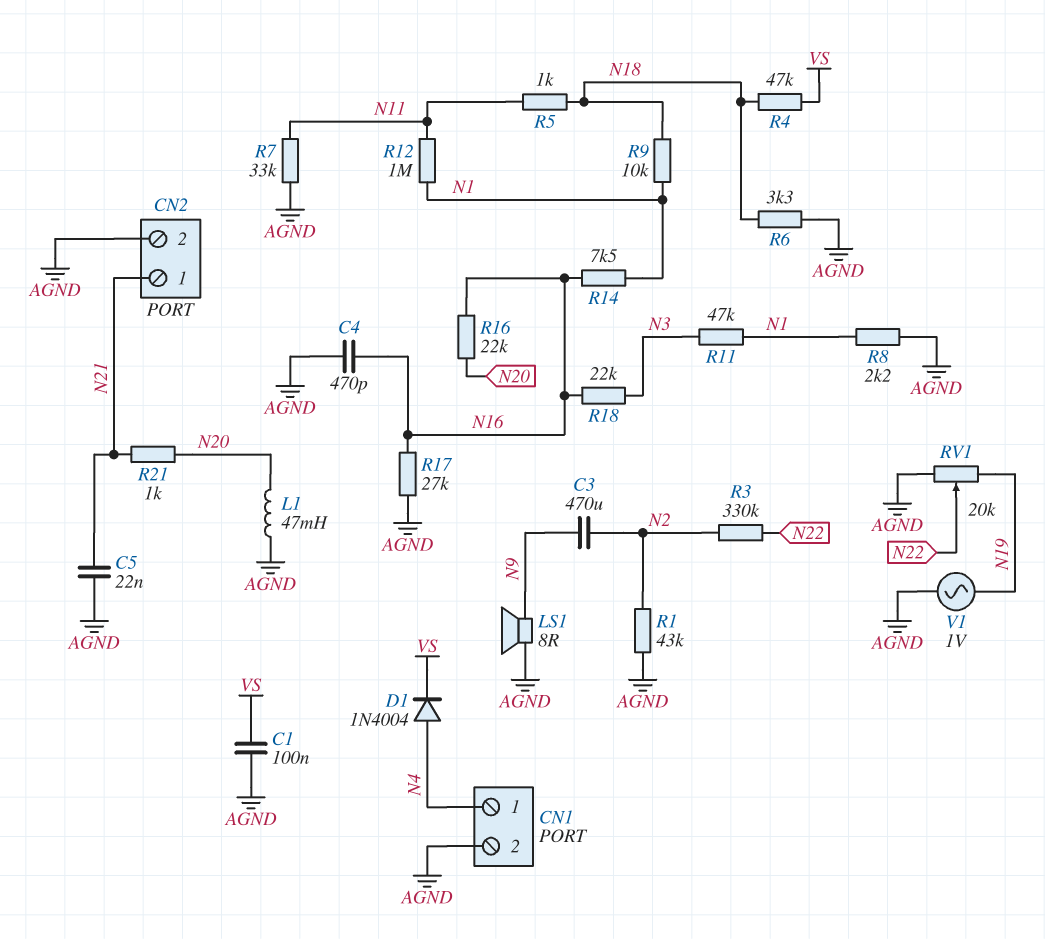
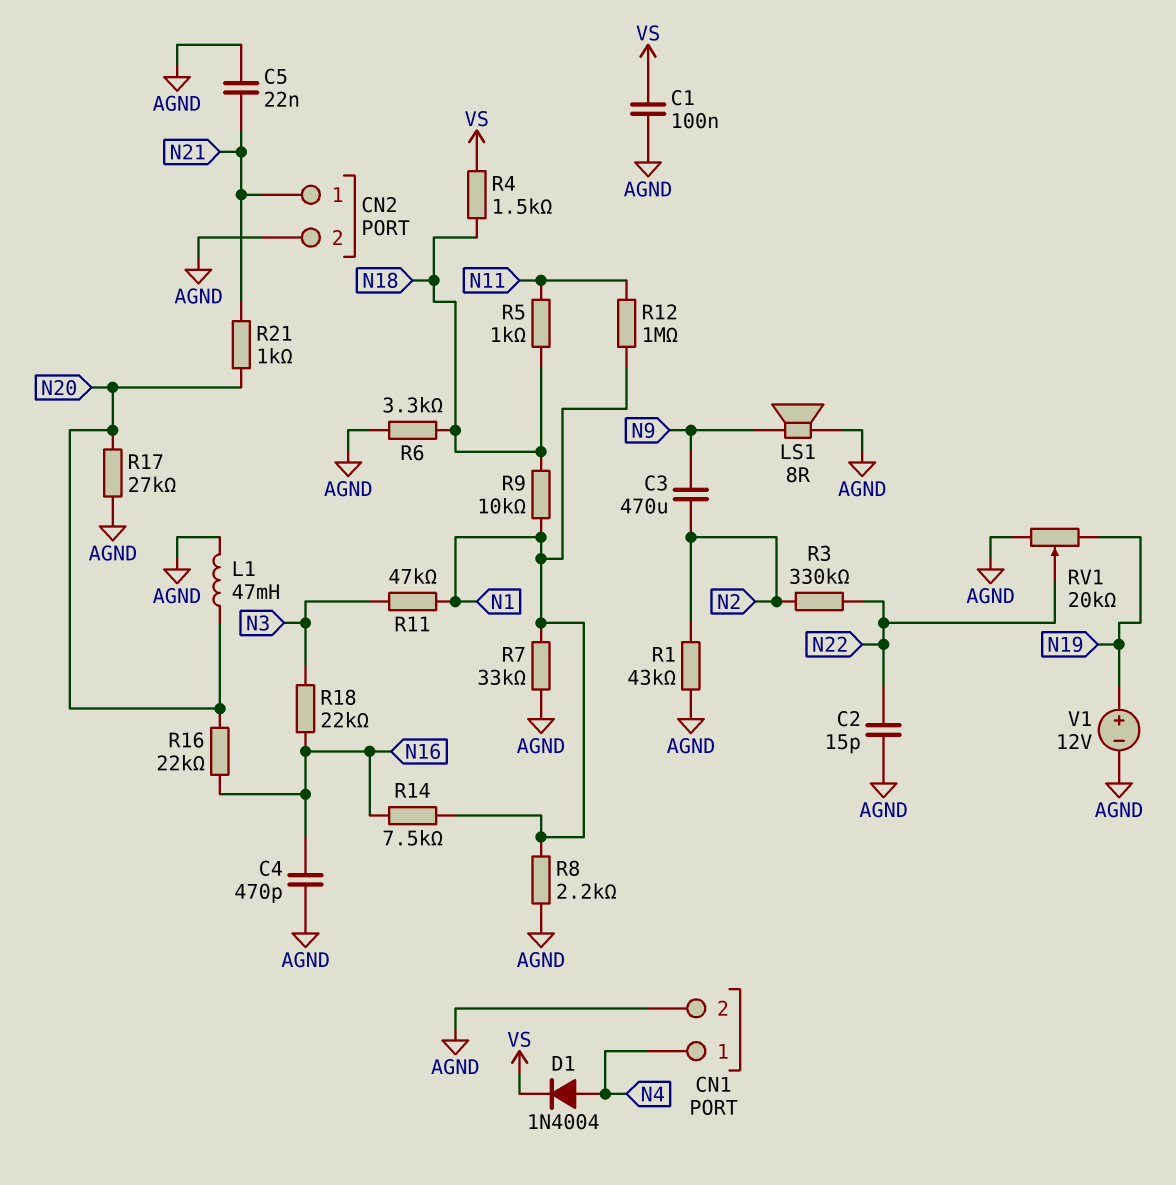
C2: none -> 15pF (AGND, N22)
R4: 47k (N18, VS) -> 1.5k (N18, VS)
R7: 33k (AGND, N11) -> 33k (AGND, N1)
R17: 27k (AGND, N16) -> 27k (AGND, N20)
V1: AC 1V (AGND, N19) -> 12V (plus N19, minus AGND)

